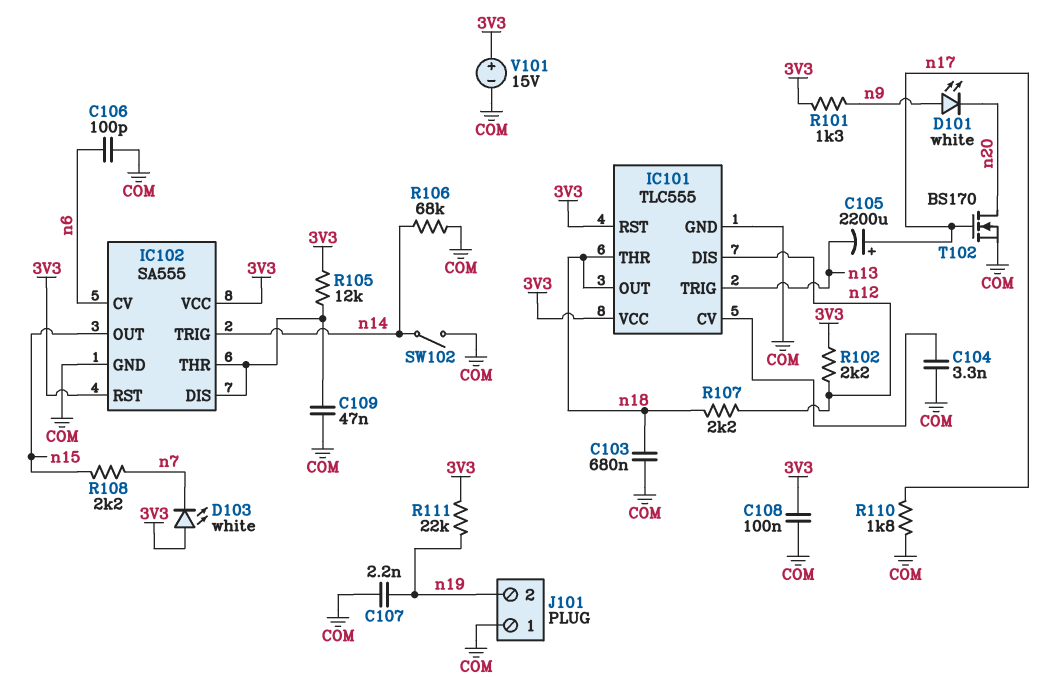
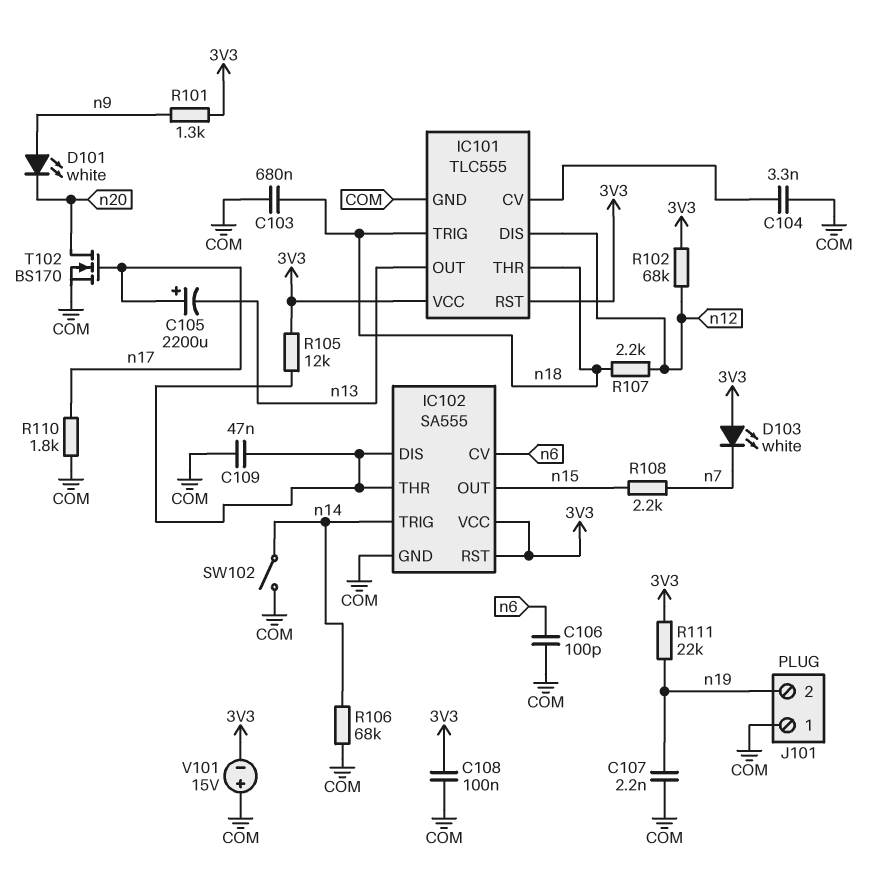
IC101 pin OUT: n18 -> n13
IC101 pin TRIG: n13 -> n18
R102: 2.2k (3V3, n12) -> 68k (3V3, n12)
V101: 15V (plus 3V3, minus COM) -> 15V (plus COM, minus 3V3)

